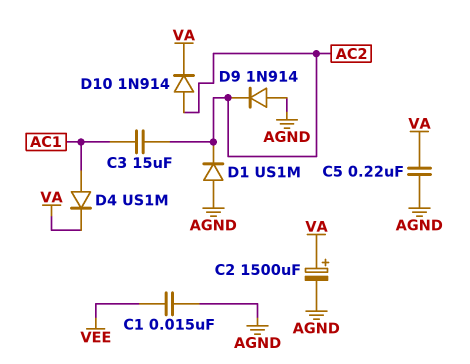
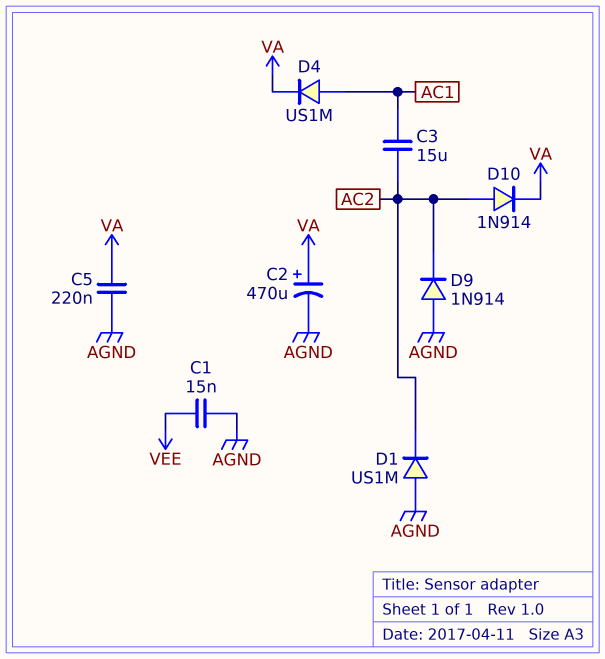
C2: 1500uF (plus VA, minus AGND) -> 470uF (plus VA, minus AGND)

